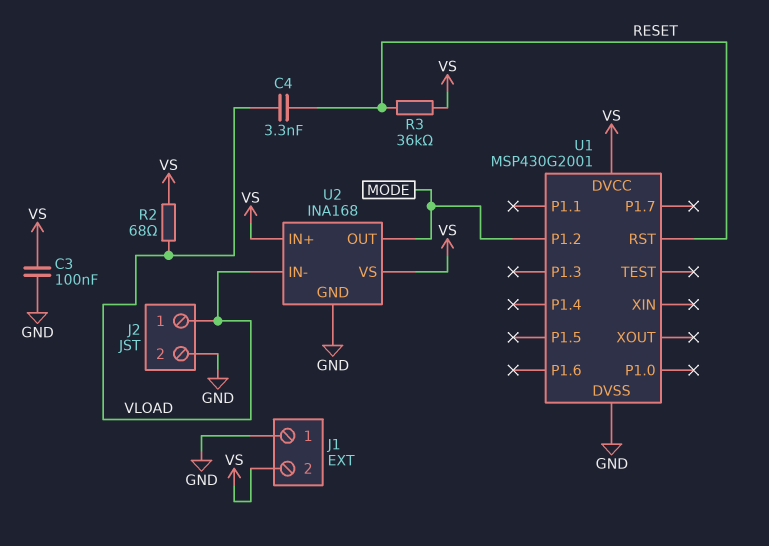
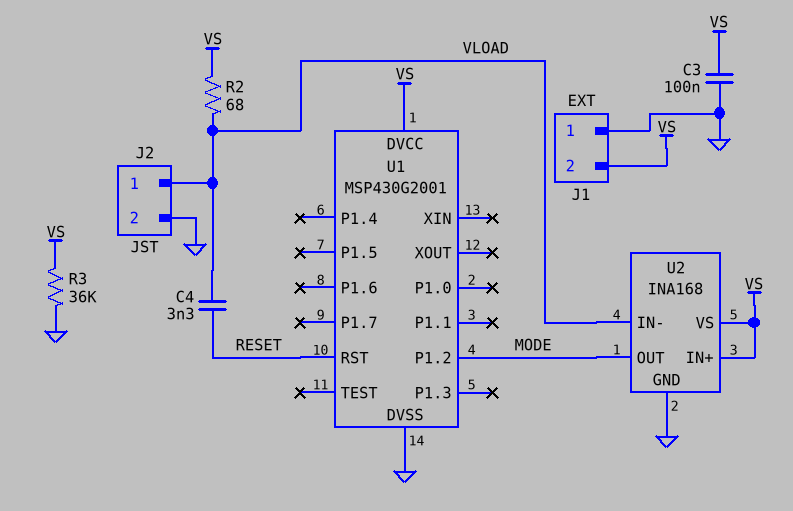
R3: 36k (RESET, VS) -> 36k (GND, VS)

